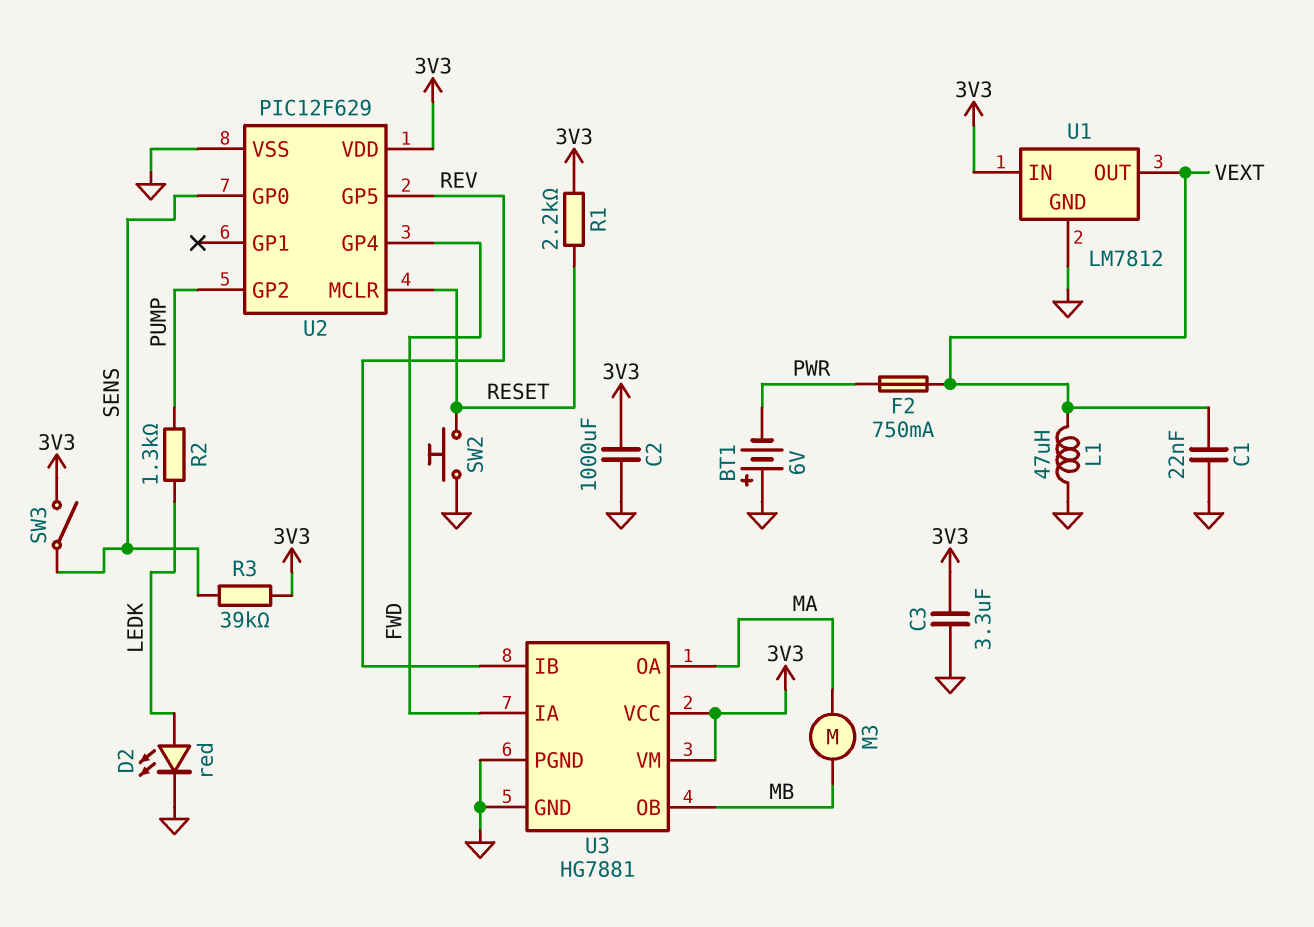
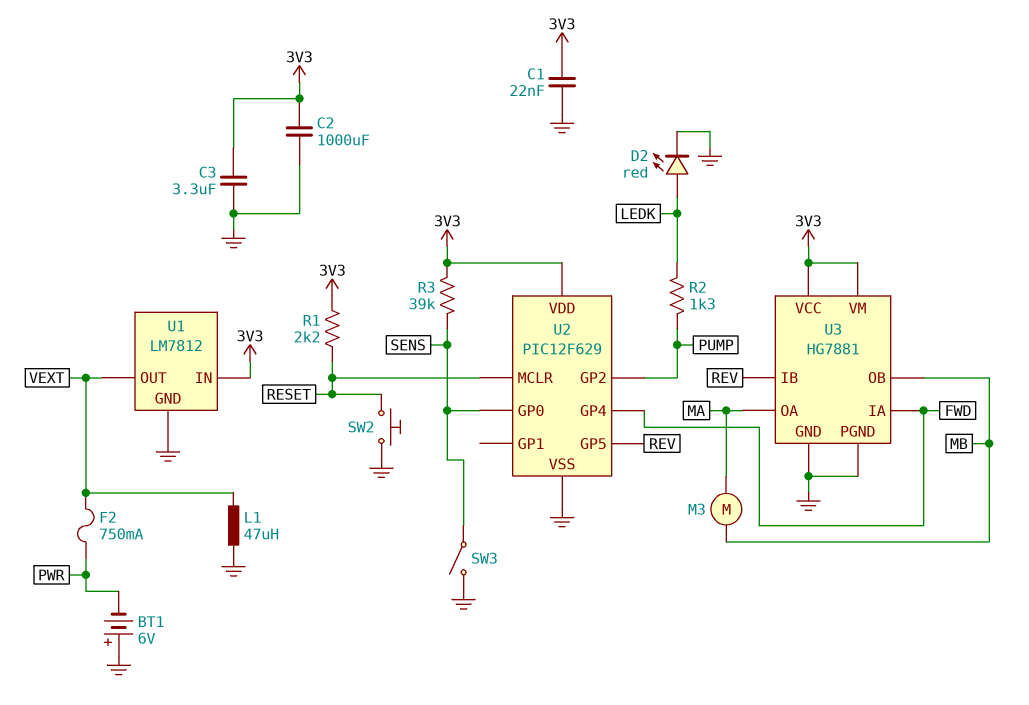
C1: 22nF (GND, VEXT) -> 22nF (3V3, GND)
SW3: switch (3V3, SENS) -> switch (GND, SENS)

